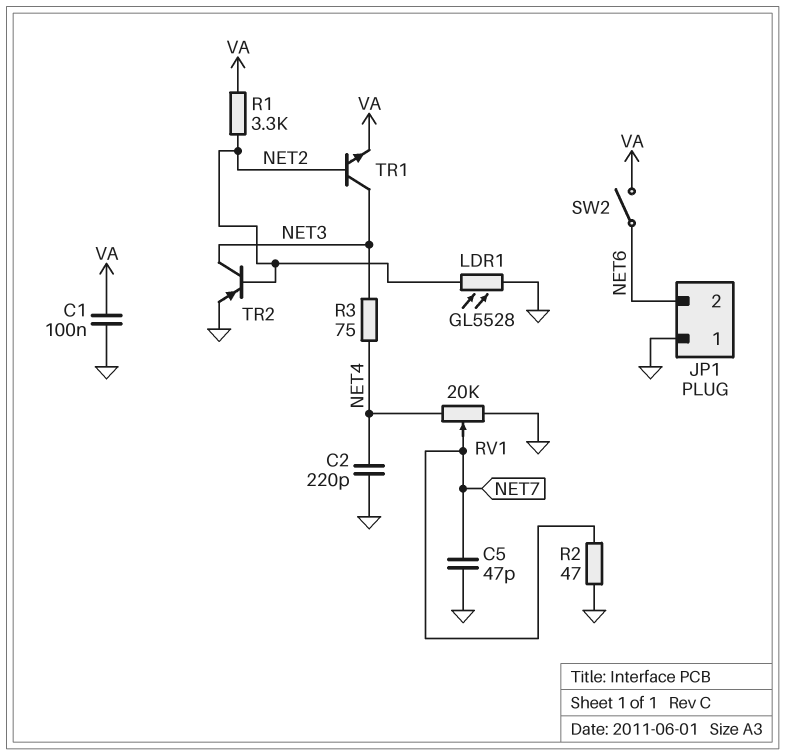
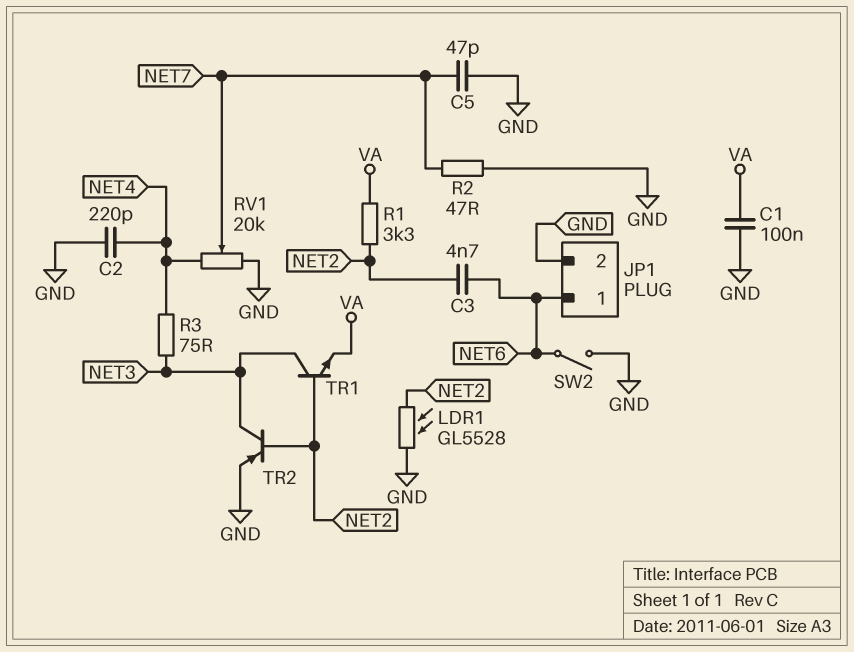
C3: none -> 4.7nF (NET2, NET6)
JP1 pin 1: GND -> NET6
JP1 pin 2: NET6 -> GND
SW2: switch (NET6, VA) -> switch (GND, NET6)

